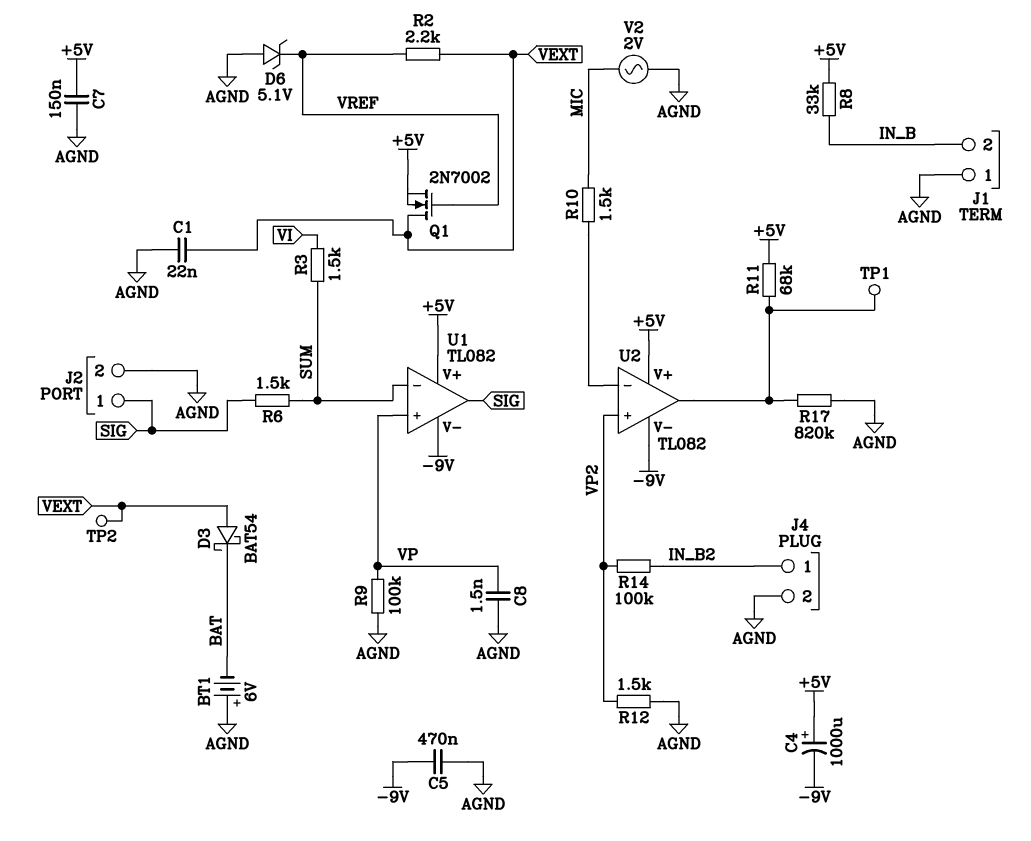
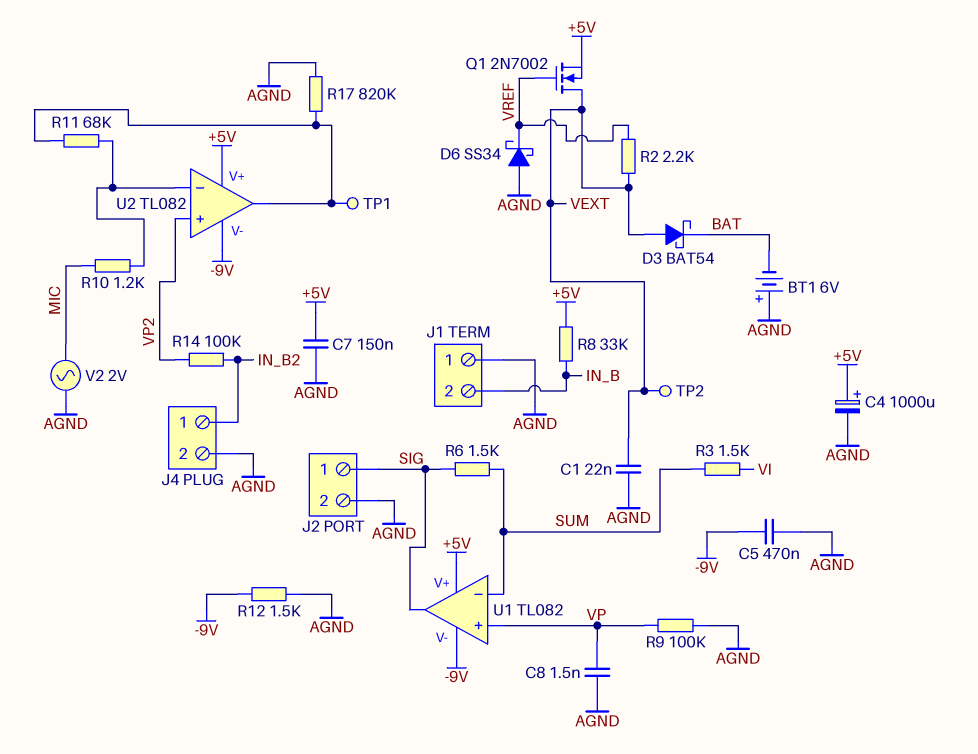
C4: 1000uF (plus +5V, minus -9V) -> 1000uF (plus +5V, minus AGND)
D6: zener 5.1V (A AGND, K VREF) -> schottky SS34 (A AGND, K VREF)
R10: 1.5k (MIC, U2/in-) -> 1.2k (MIC, U2/in-)
R11: 68k (+5V, U2/out) -> 68k (U2/in-, U2/out)
R12: 1.5k (AGND, VP2) -> 1.5k (-9V, AGND)

